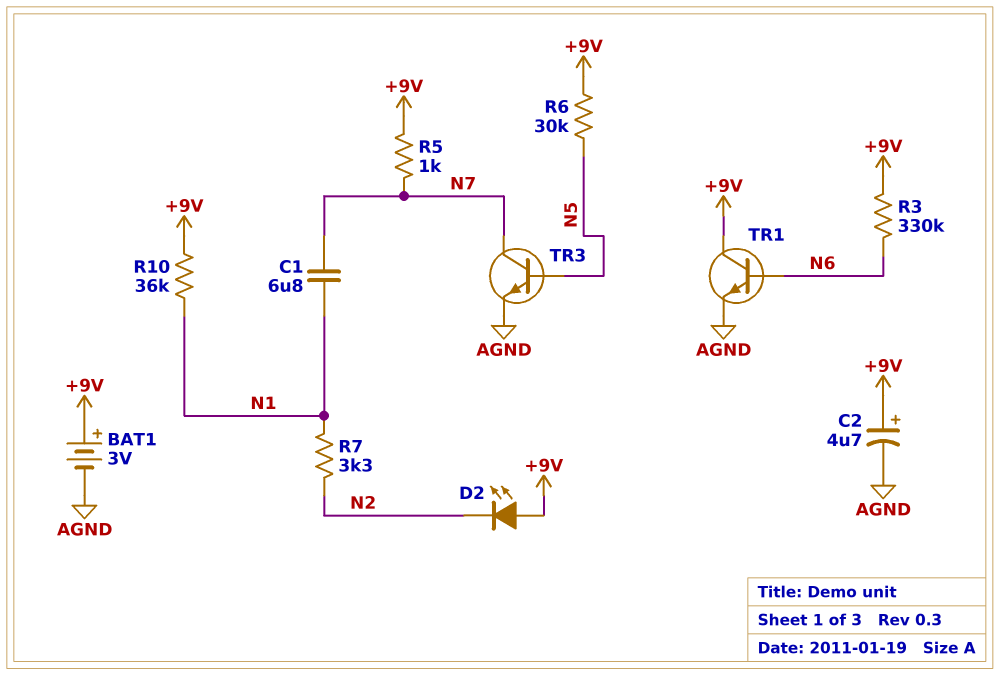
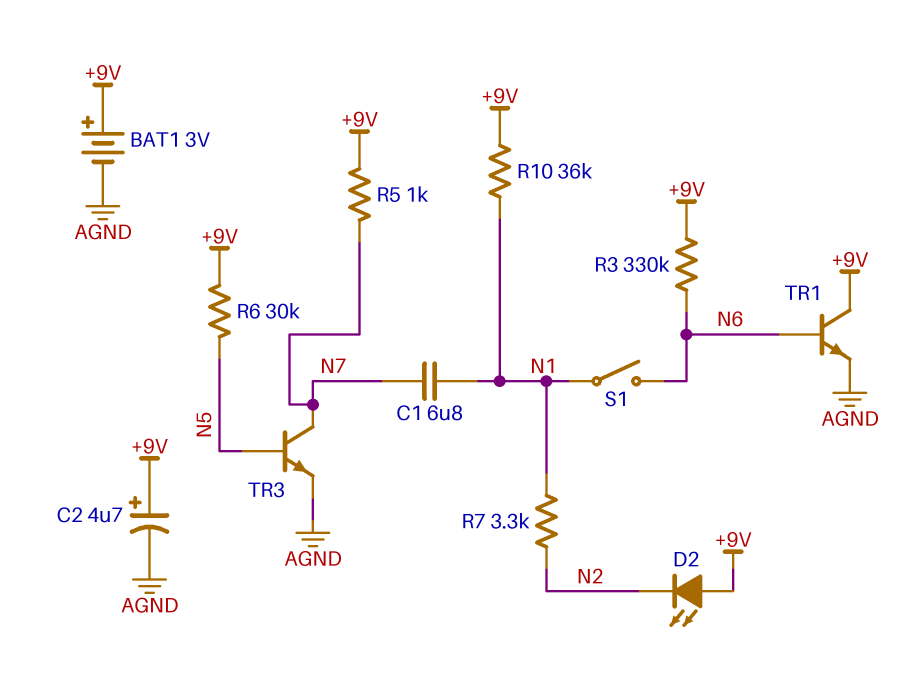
S1: none -> switch (N1, N6)

